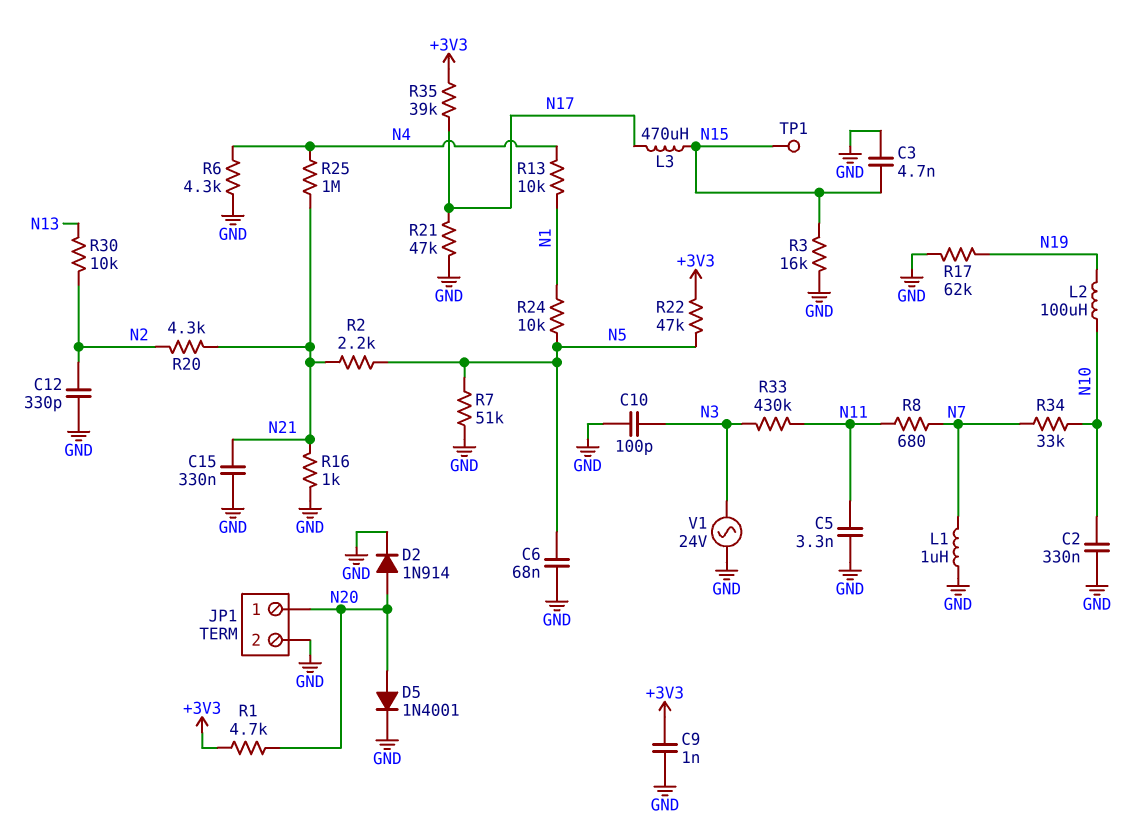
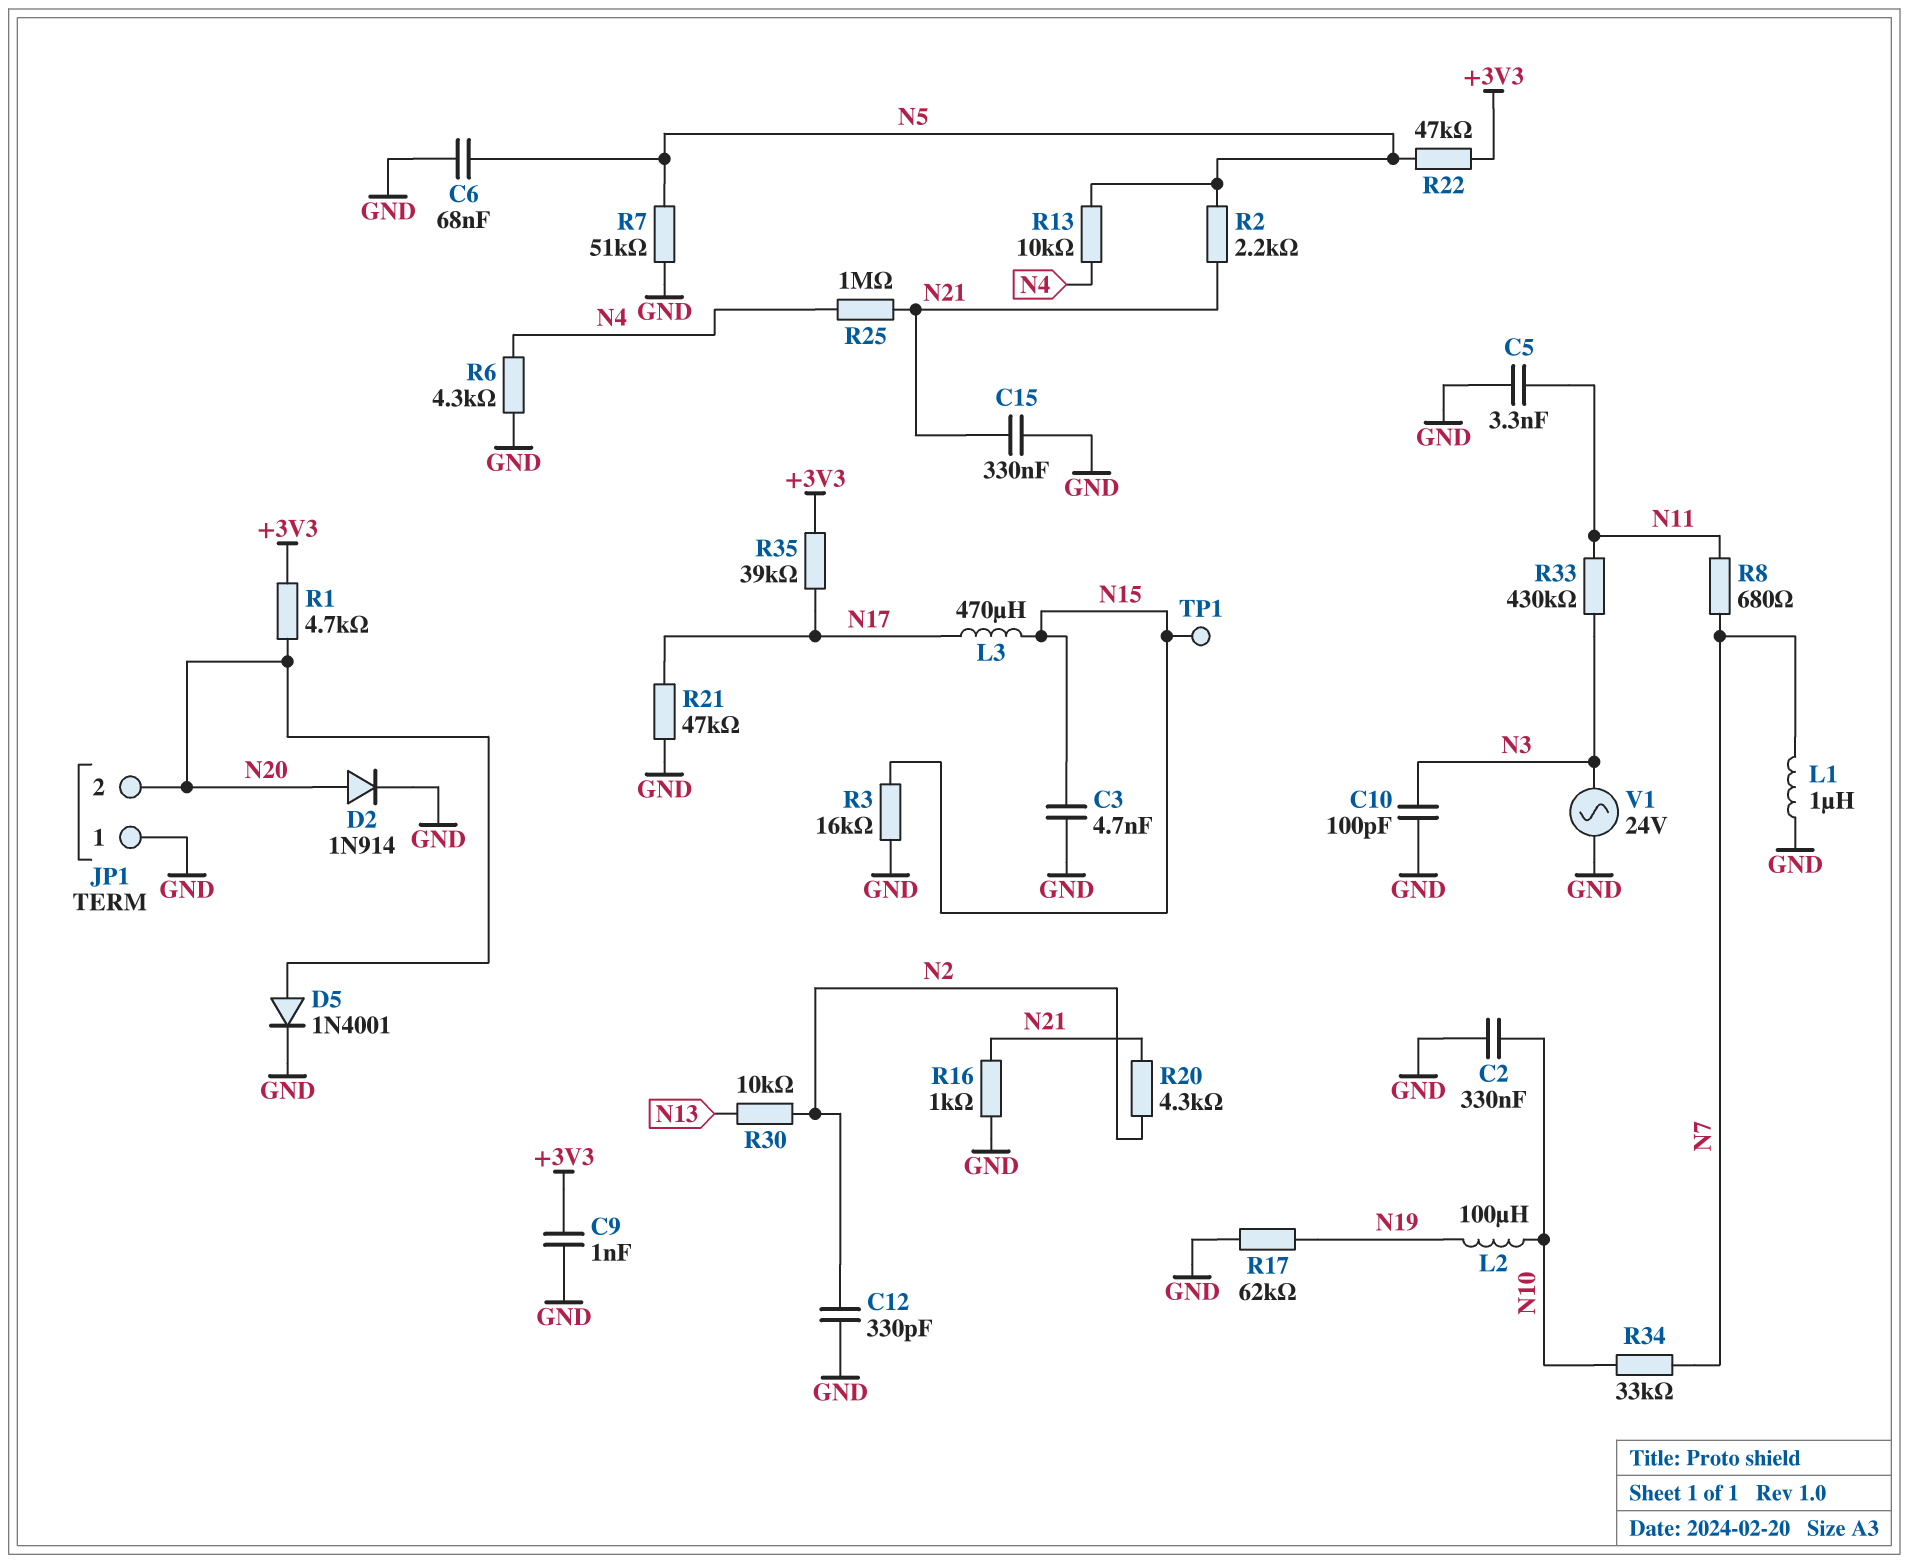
JP1 pin 1: N20 -> GND
JP1 pin 2: GND -> N20
R13: 10k (N1, N4) -> 10k (N4, N5)
R24: 10k (N1, N5) -> none

